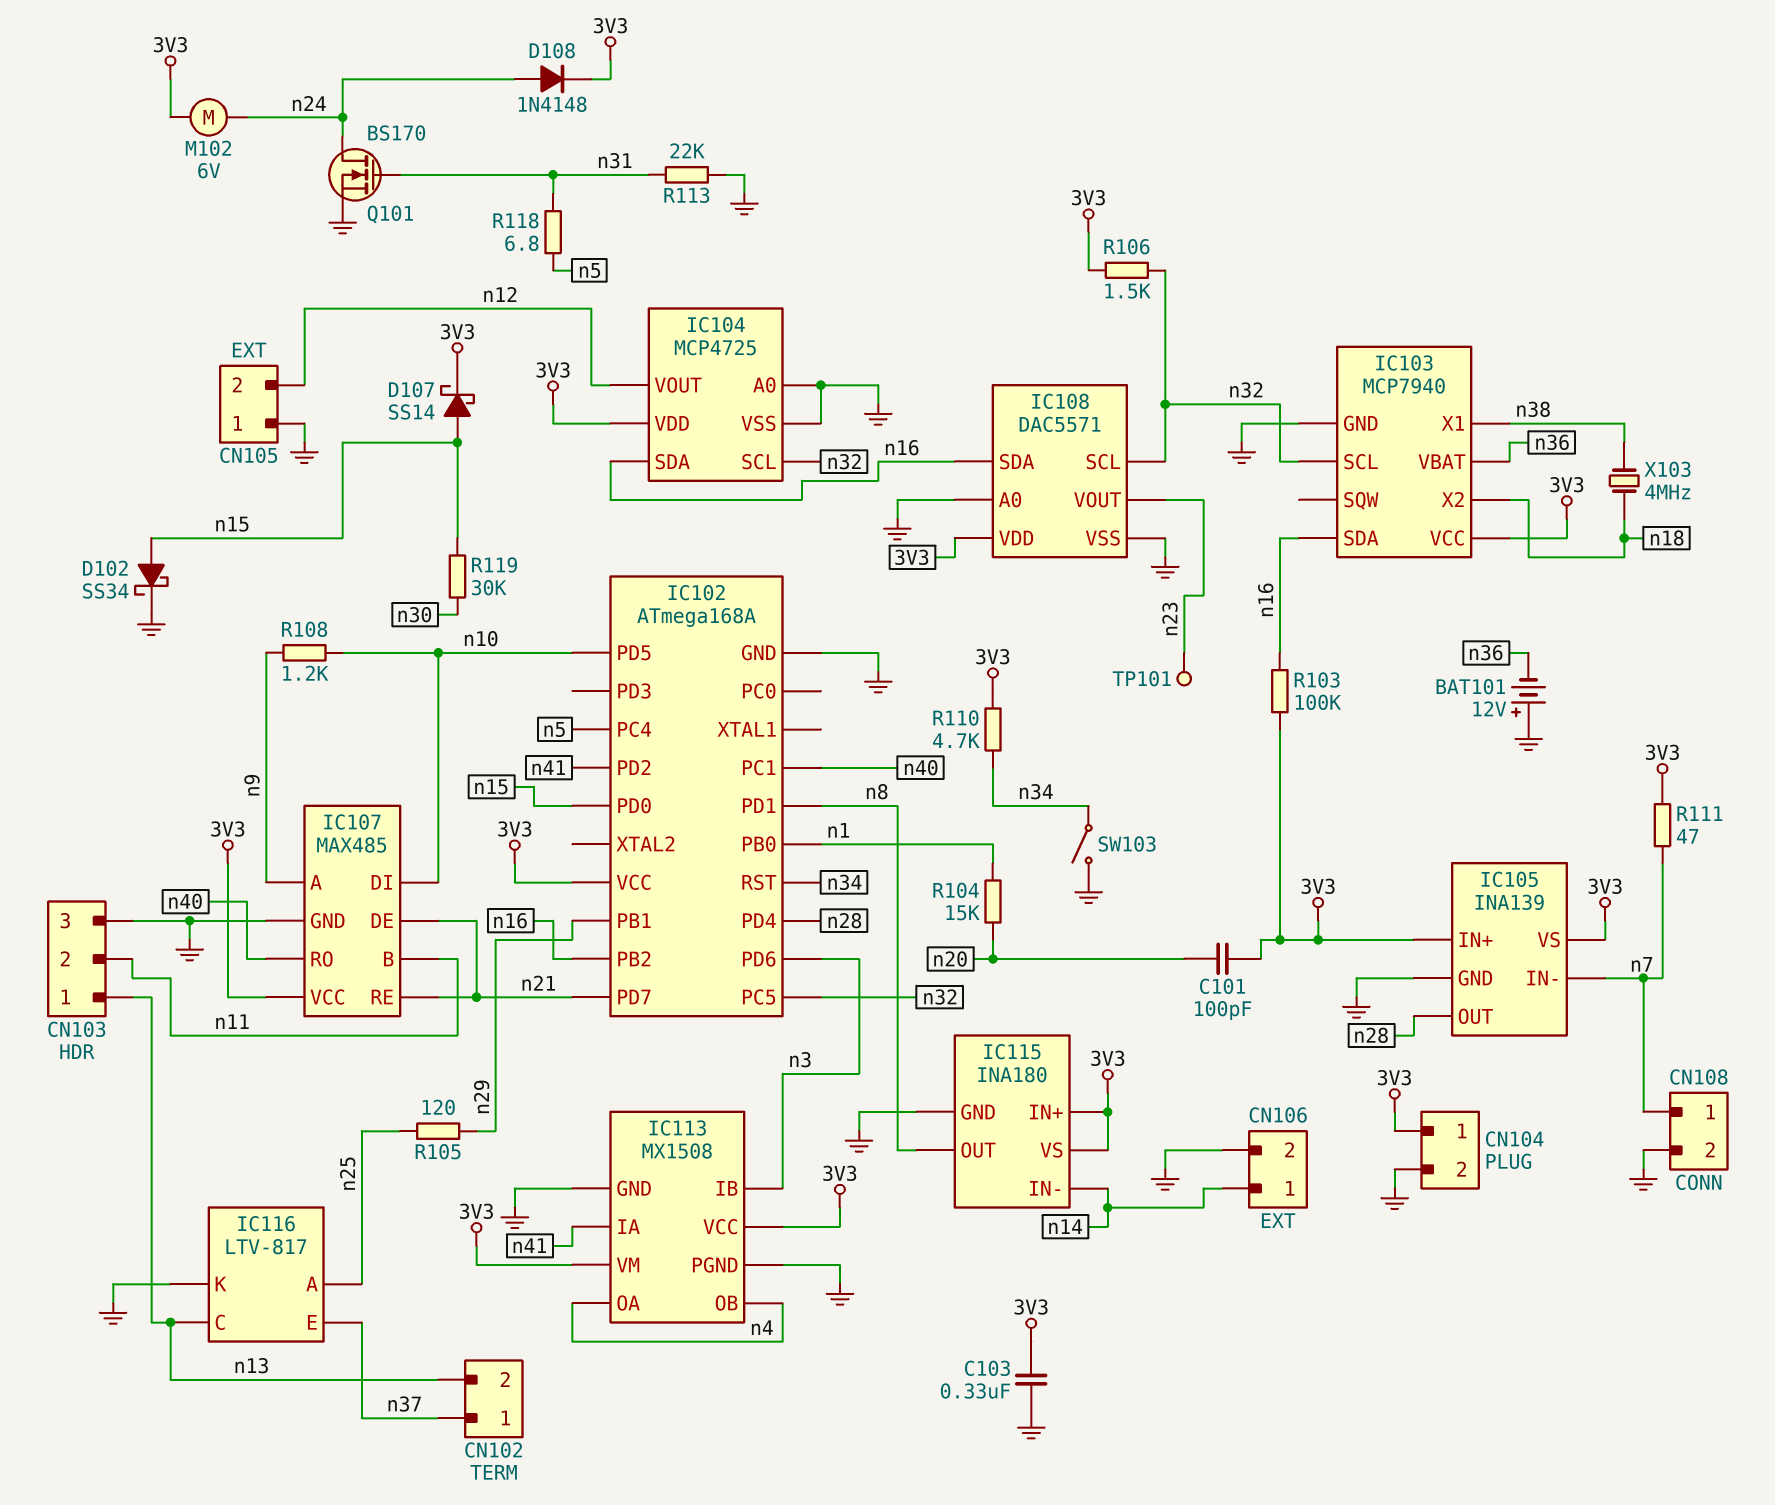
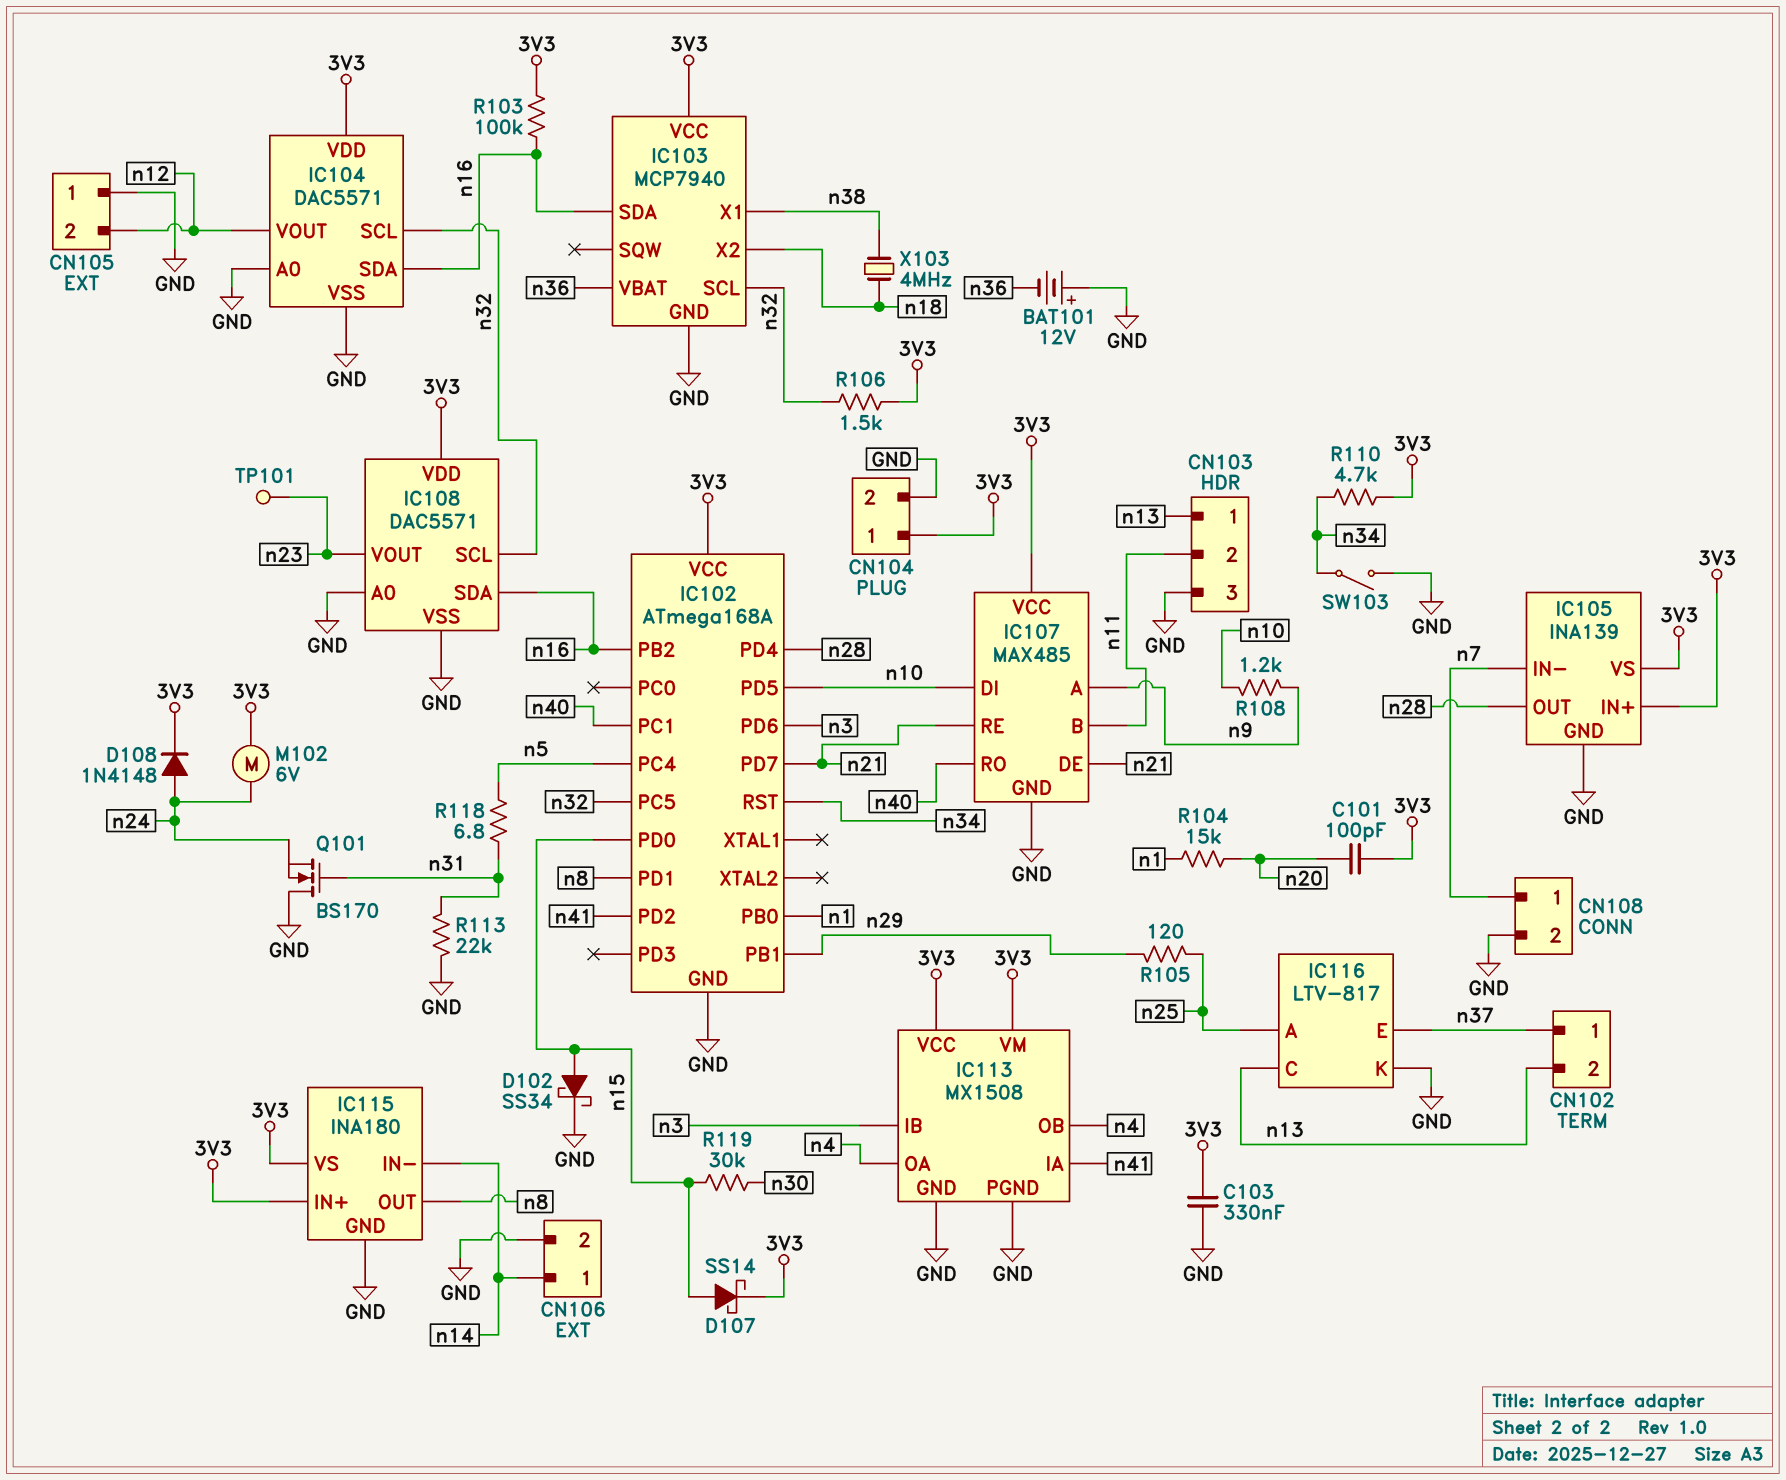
IC104: MCP4725 -> DAC5571
Q101: NMOS BS170 (G n31, D n24, S GND) -> NMOS BS170 (G n31, D GND, S n24)
R111: 47 (3V3, n7) -> none

